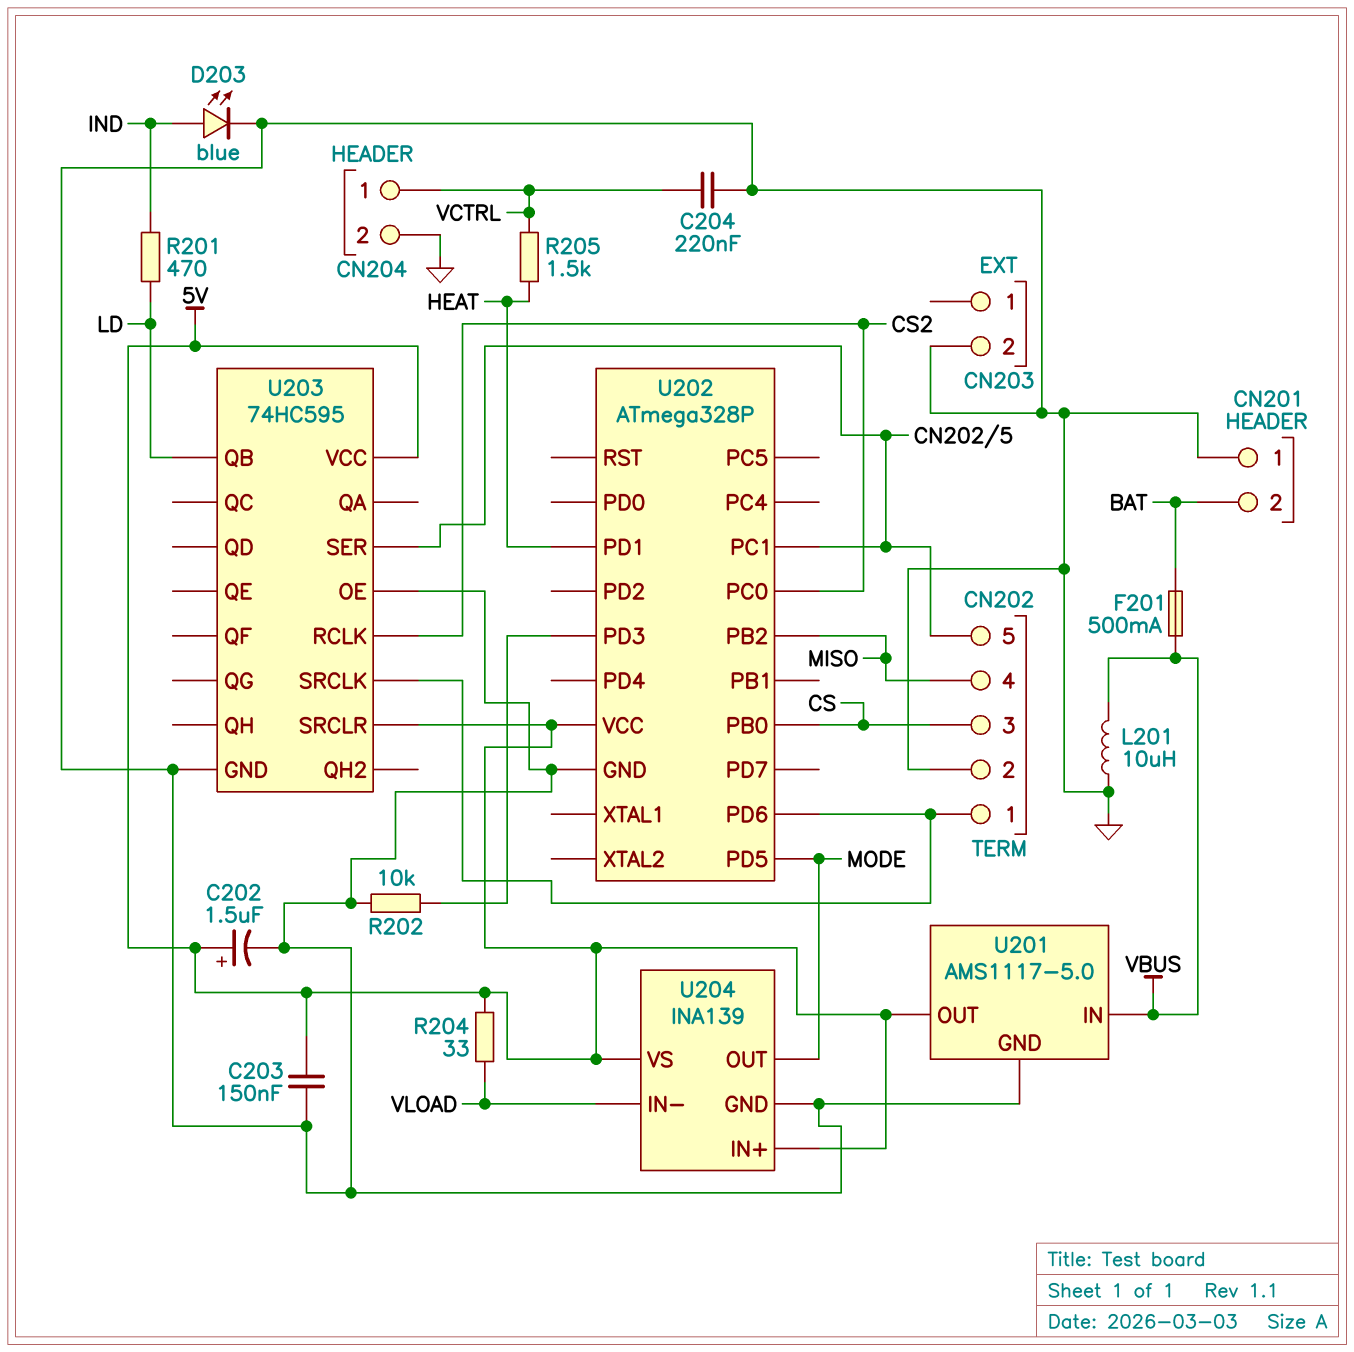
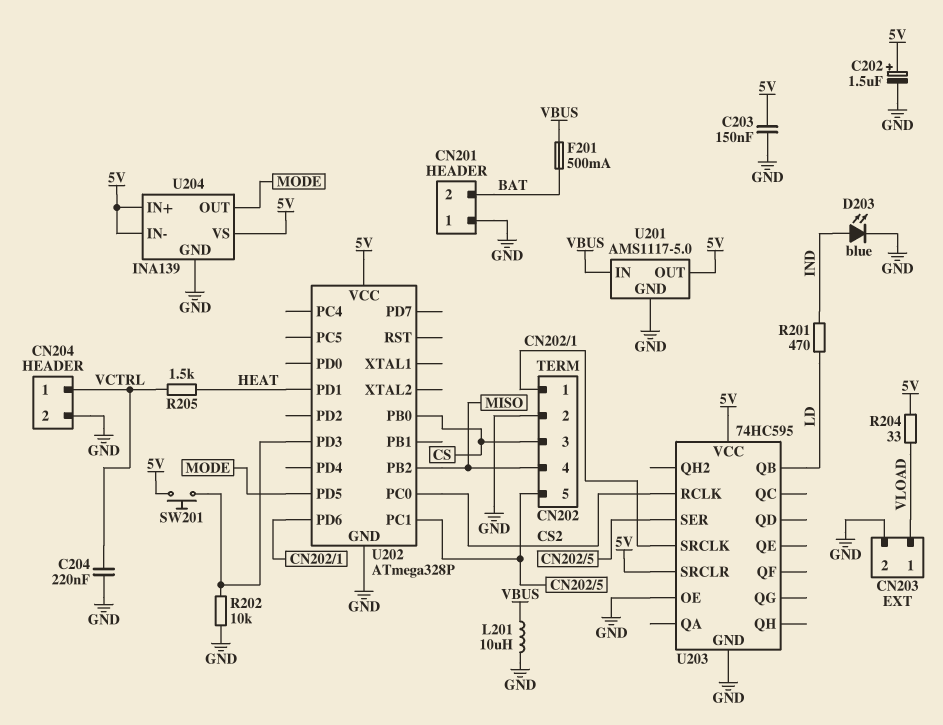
CN203 pin 1: none -> VLOAD
SW201: none -> button (5V, U202/PD3)
U204 pin IN-: VLOAD -> 5V

